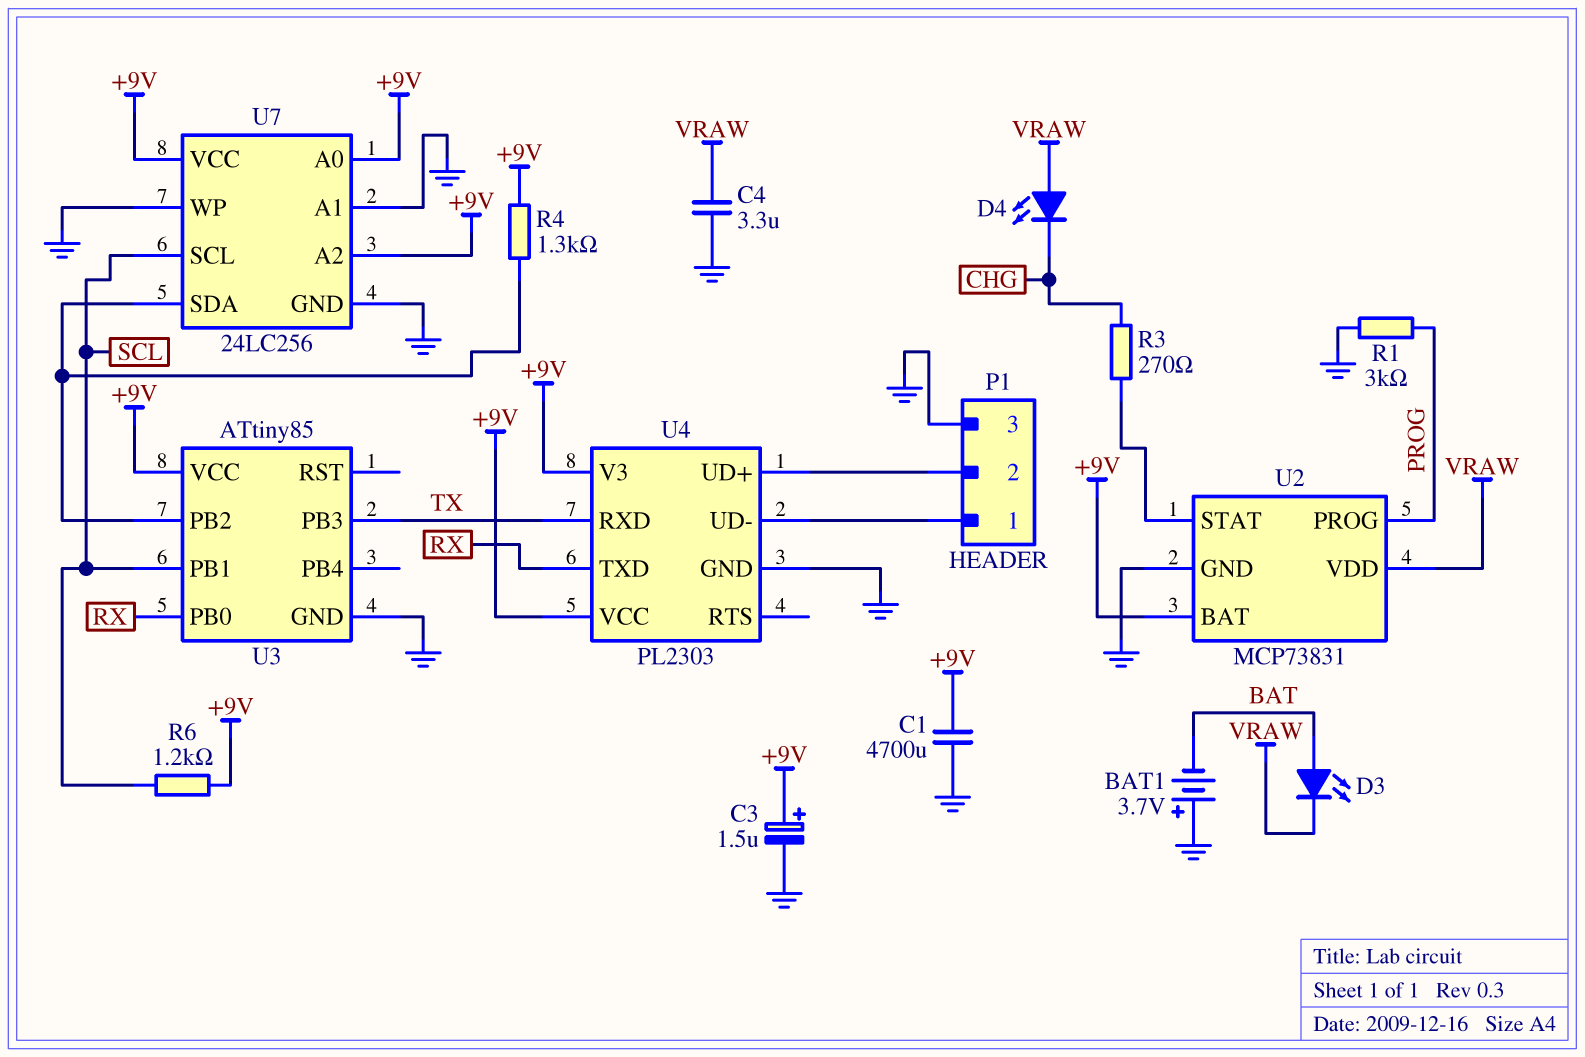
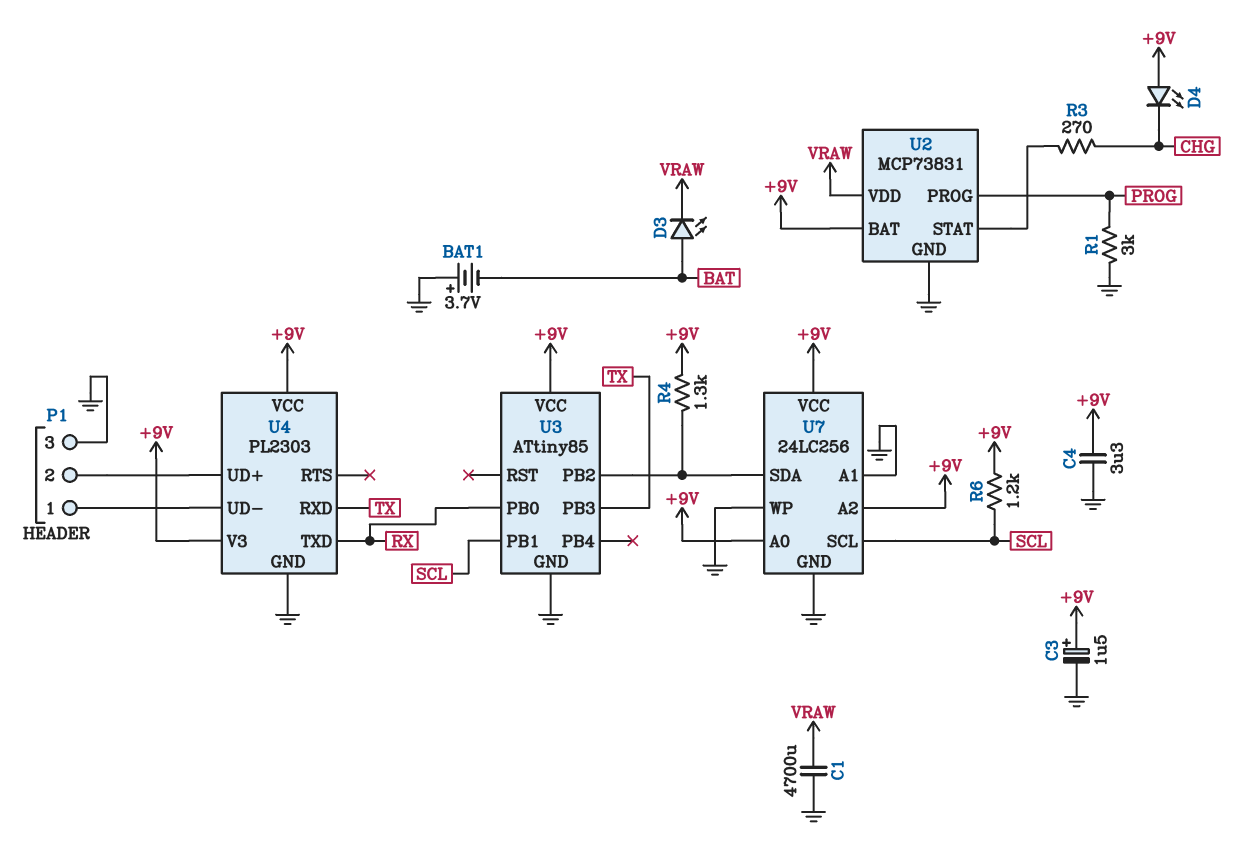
C1: 4700uF (+9V, GND) -> 4700uF (GND, VRAW)
C4: 3.3uF (GND, VRAW) -> 3.3uF (+9V, GND)
D4: LED (A VRAW, K CHG) -> LED (A +9V, K CHG)

